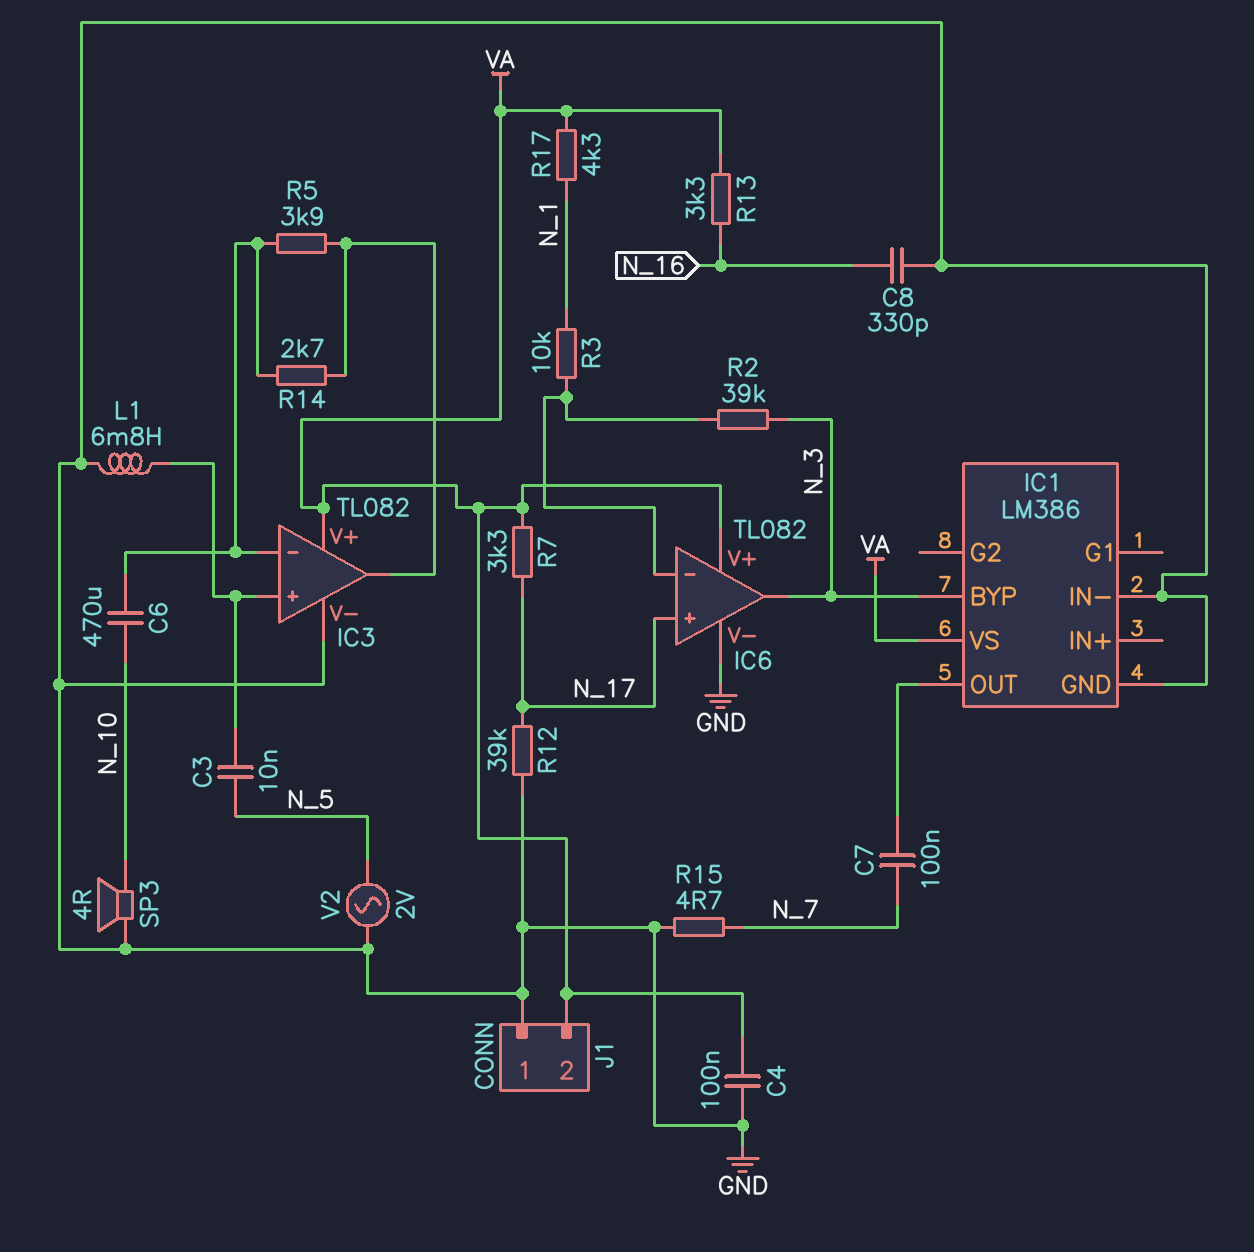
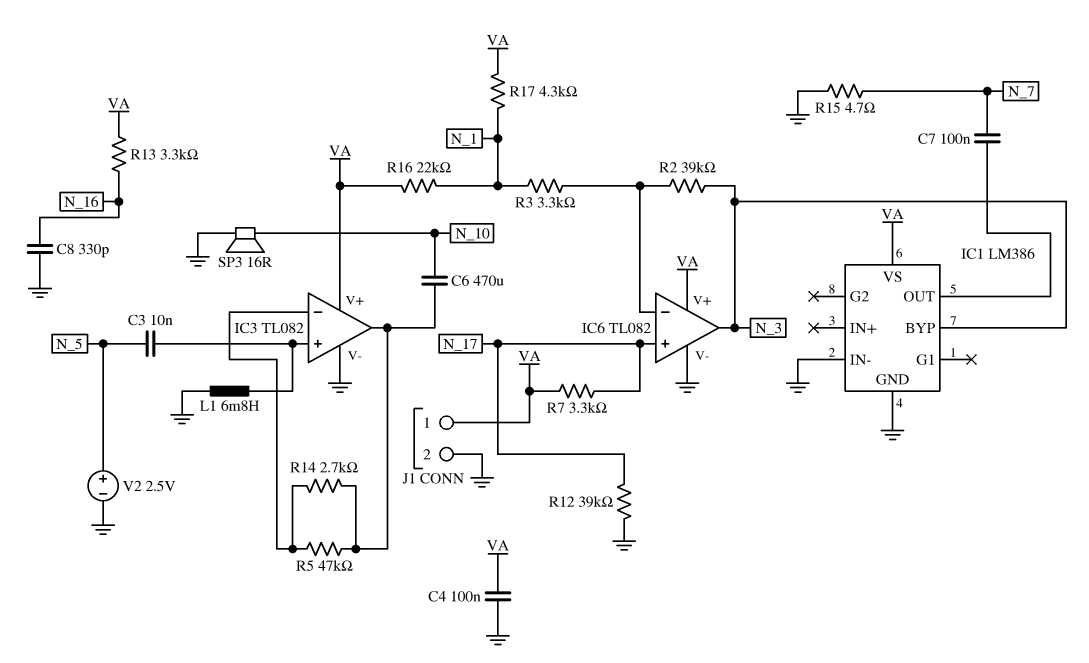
C6: 470uF (IC3/in-, N_10) -> 470uF (IC3/out, N_10)
J1 pin 1: GND -> VA
J1 pin 2: VA -> GND
R3: 10k (IC6/in-, N_1) -> 3.3k (IC6/in-, N_1)
R5: 3.9k (IC3/in-, IC3/out) -> 47k (IC3/in-, IC3/out)
R16: none -> 22k (N_1, VA)
SP3: speaker 4R (GND, N_10) -> speaker 16R (GND, N_10)
V2: AC 2V (GND, N_5) -> 2.5V (plus N_5, minus GND)

